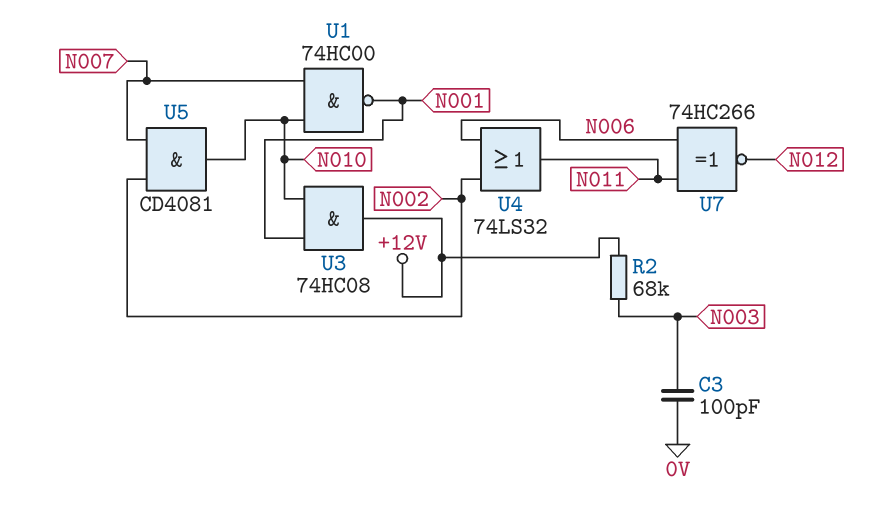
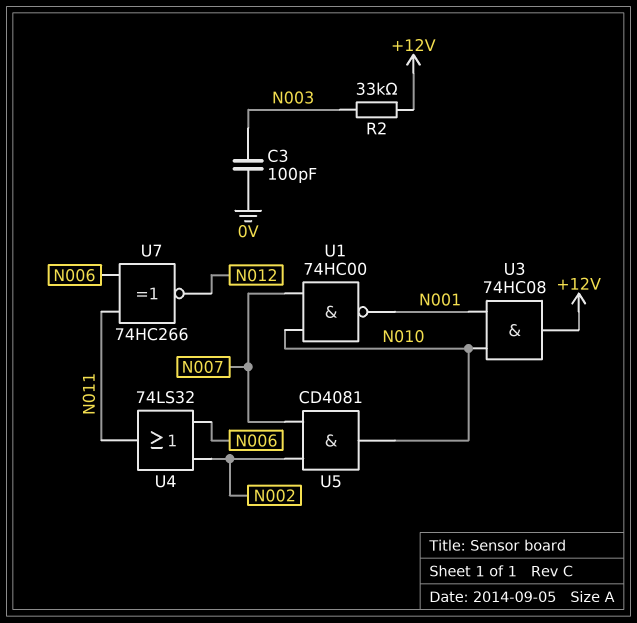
R2: 68k (+12V, N003) -> 33k (+12V, N003)

